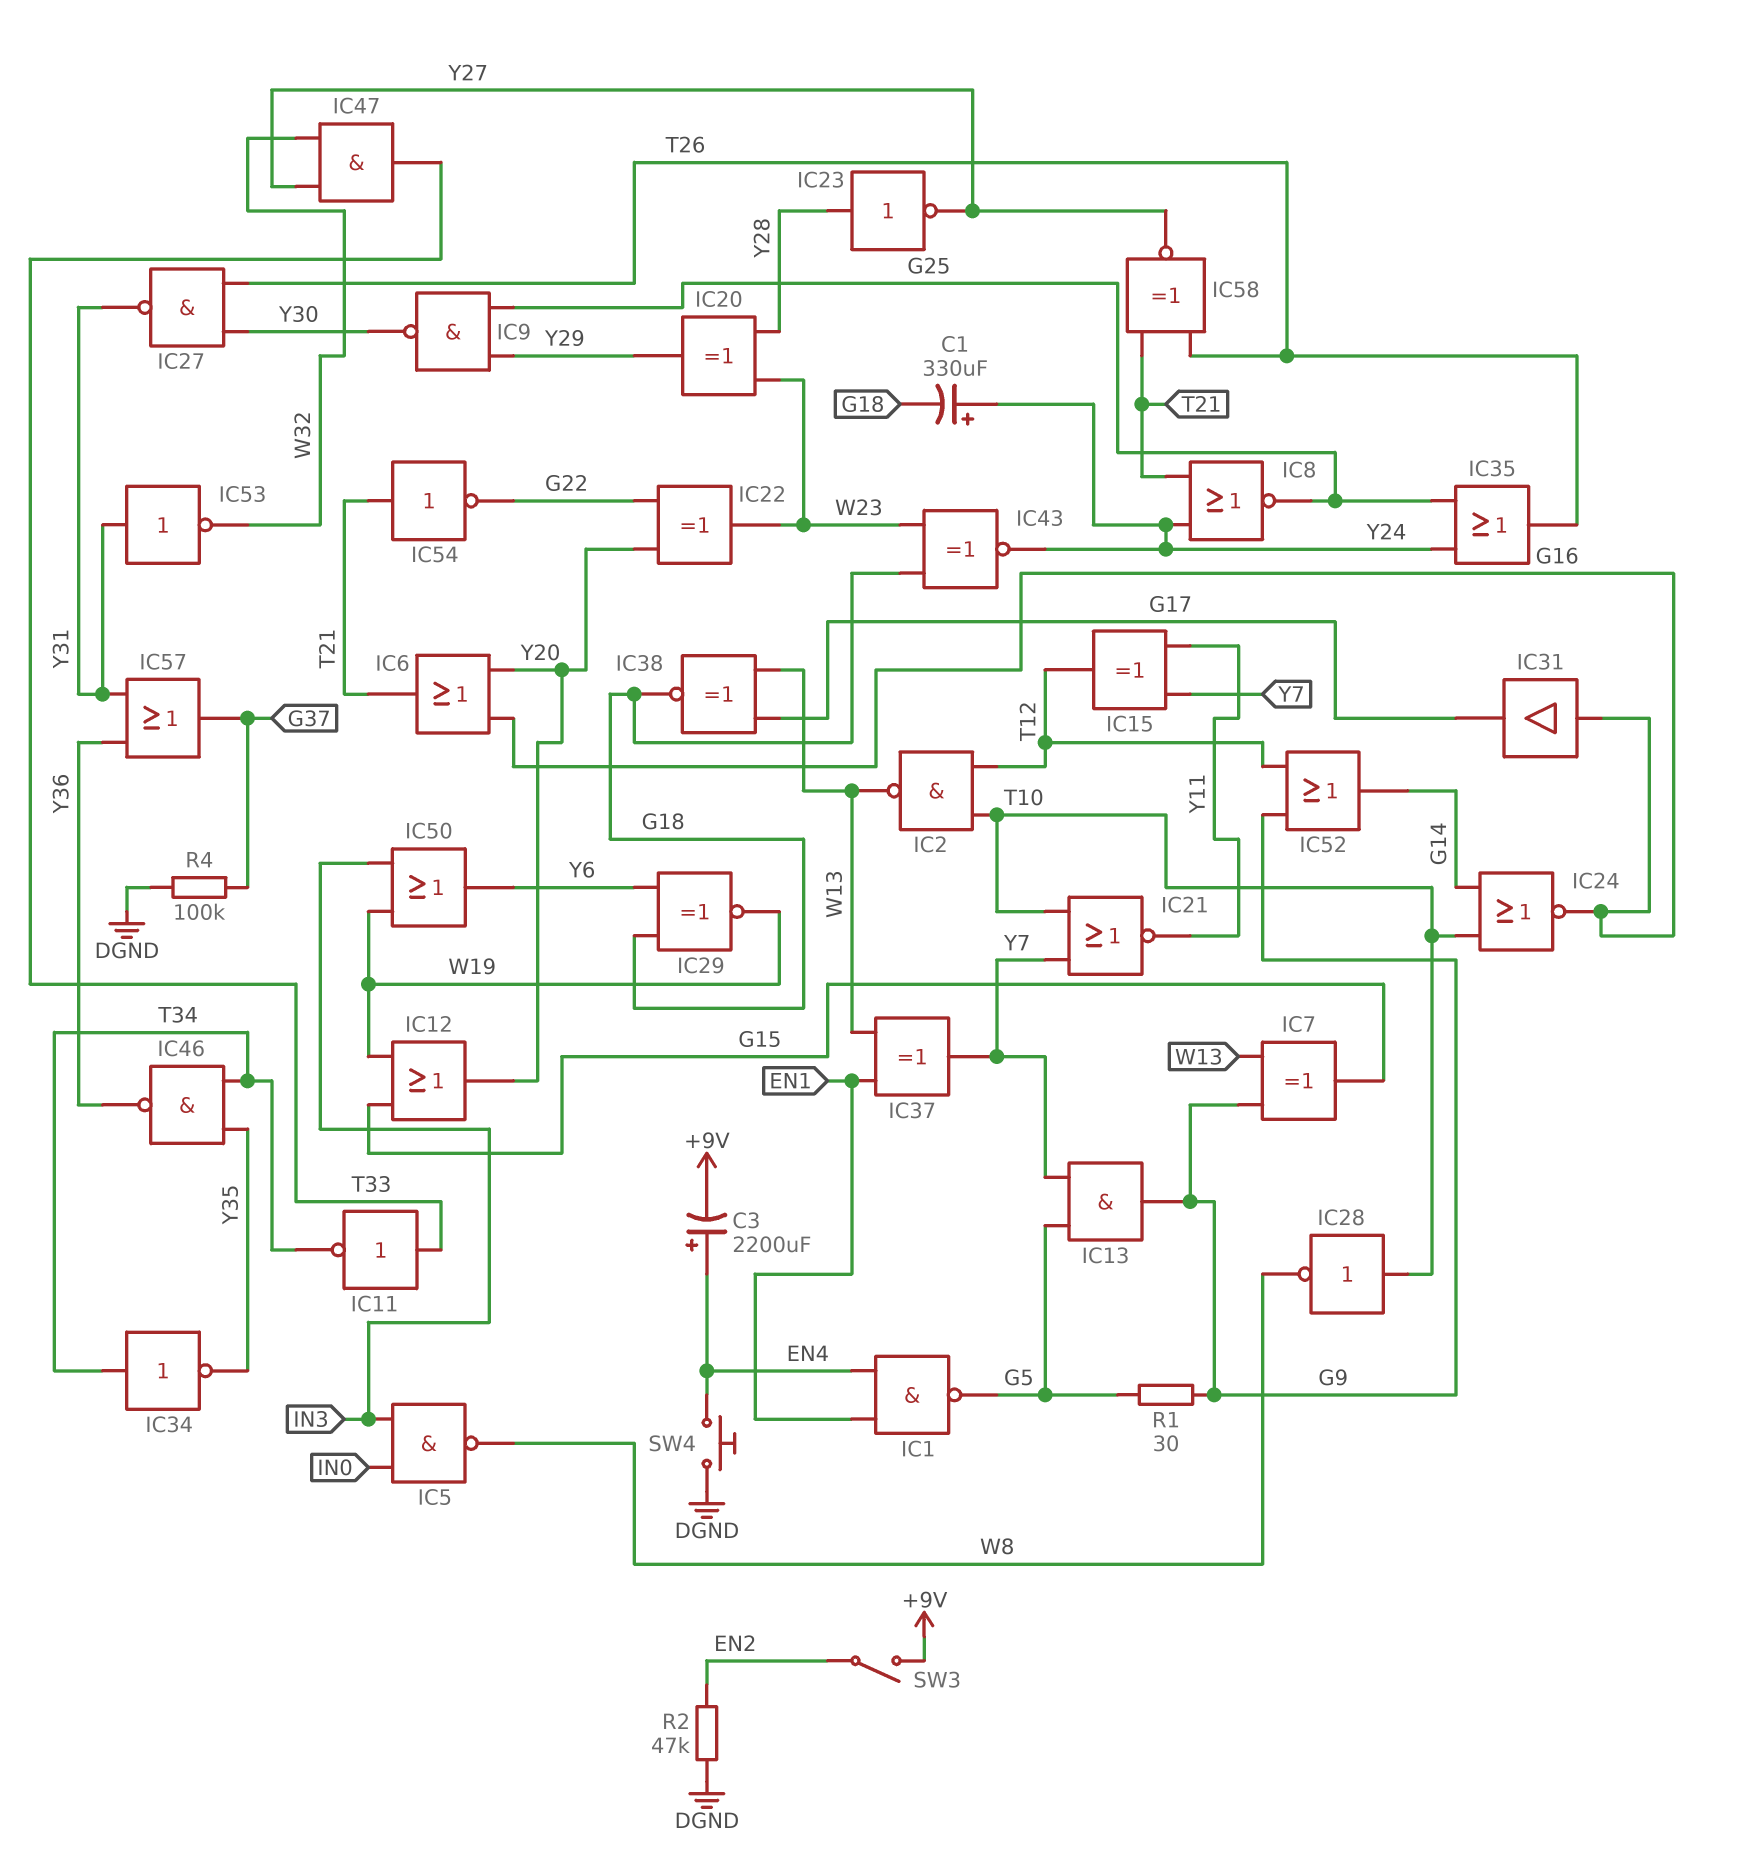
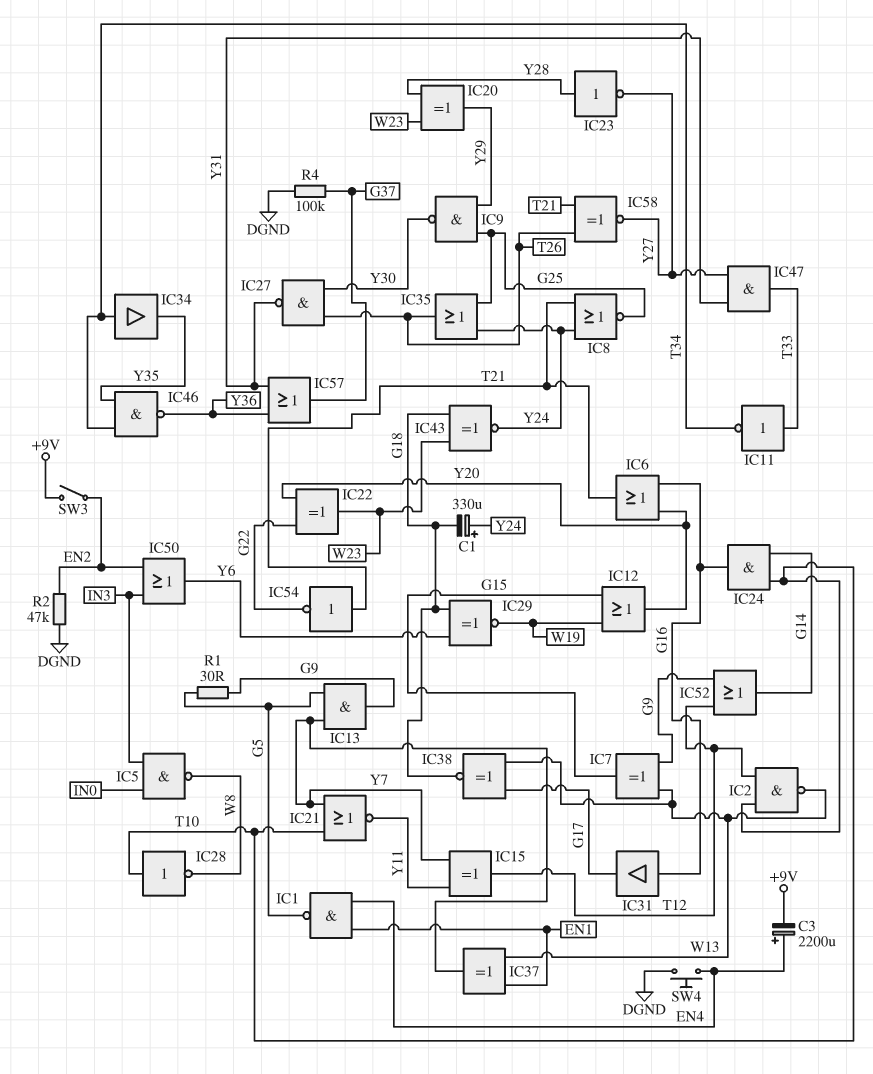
IC24: NOR (in G14, in T10, out G16) -> AND (in G14, in T10, out G16)
IC34: NOT (in T34, out Y35) -> buffer (in T34, out Y35)
IC47: AND (in W32, in Y27, out T33) -> AND (in Y27, in Y31, out T33)
IC50: OR (in IN3, in W19, out Y6) -> OR (in EN2, in IN3, out Y6)
IC53: NOT (in Y31, out W32) -> none

